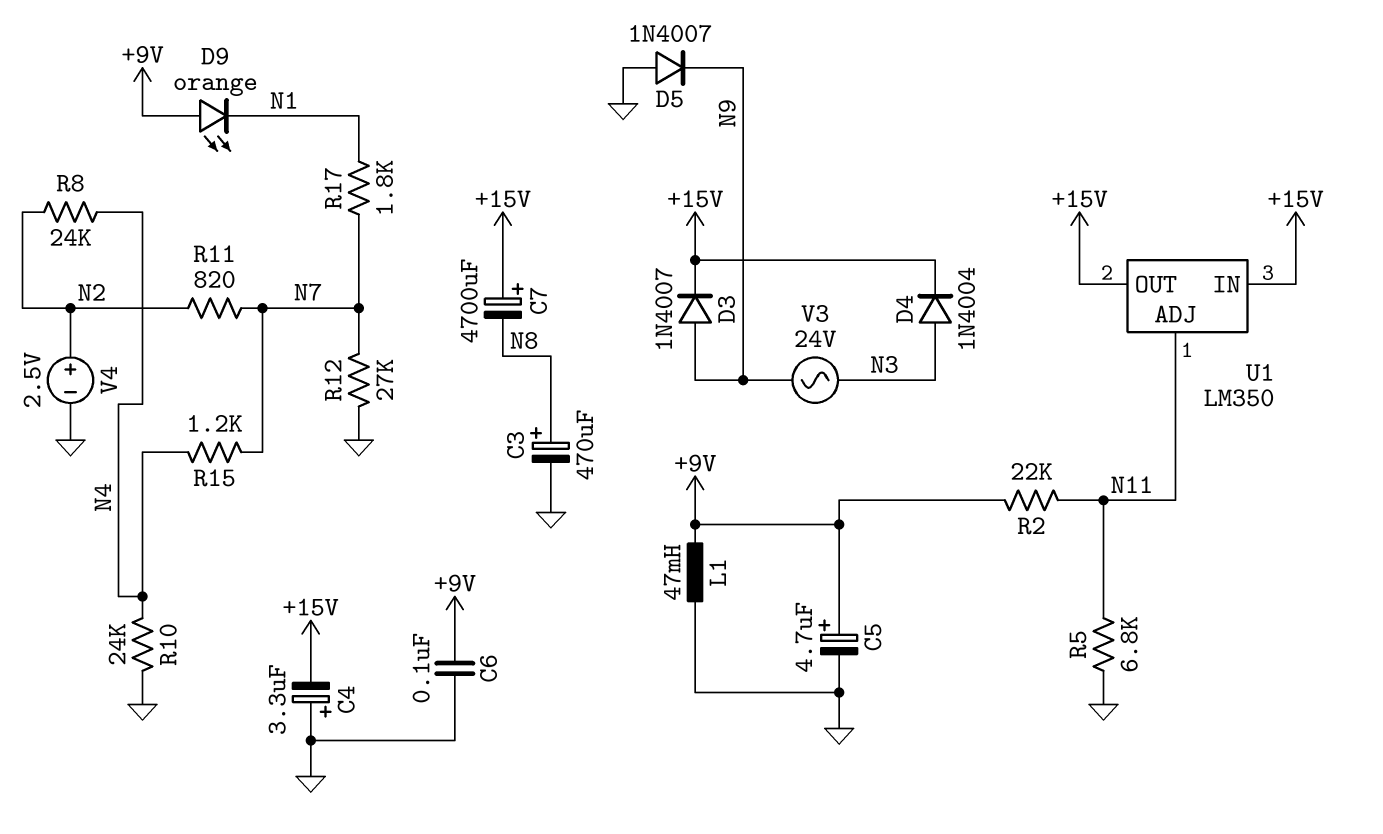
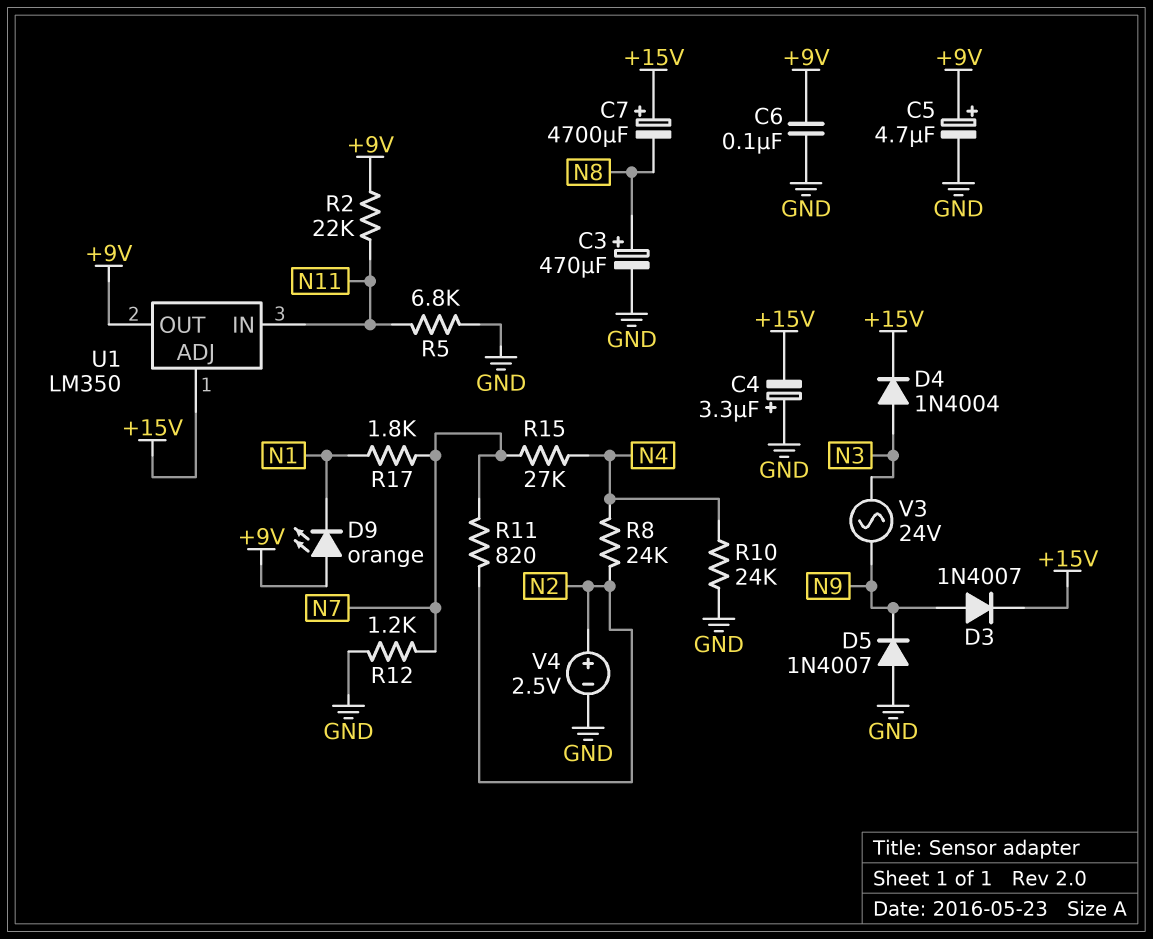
L1: 47mH (+9V, GND) -> none
R12: 27k (GND, N7) -> 1.2k (GND, N7)
R15: 1.2k (N4, N7) -> 27k (N4, N7)
U1 pin ADJ: N11 -> +15V
U1 pin IN: +15V -> N11
U1 pin OUT: +15V -> +9V

